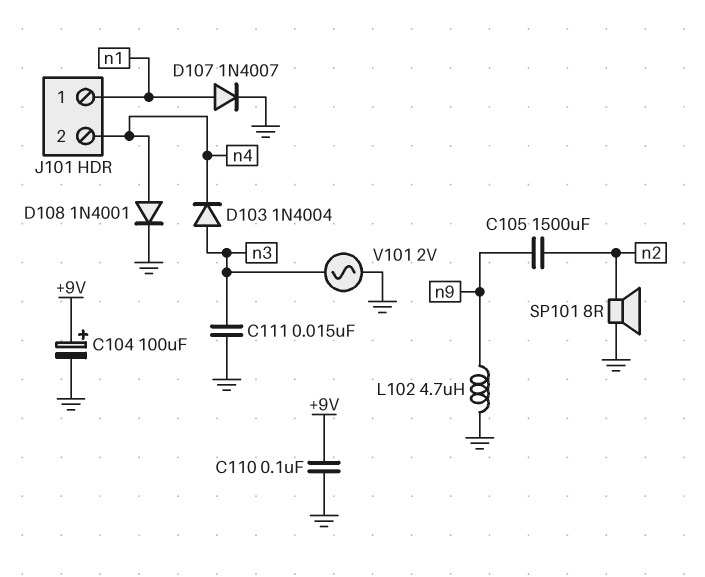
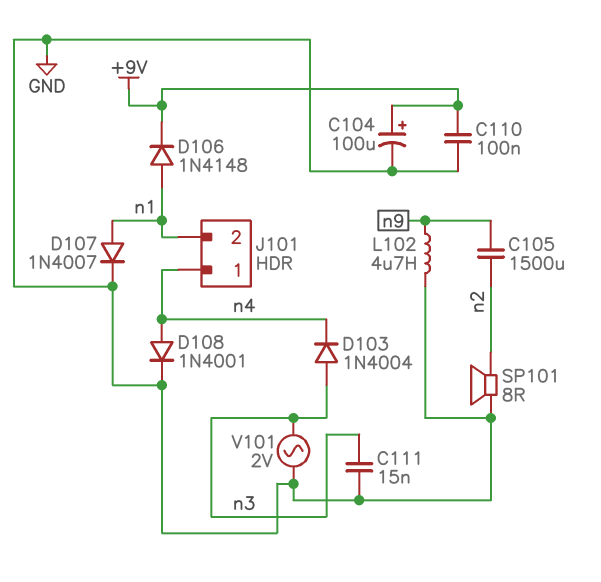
D106: none -> diode 1N4148 (A n1, K +9V)
J101 pin 1: n1 -> n4
J101 pin 2: n4 -> n1

